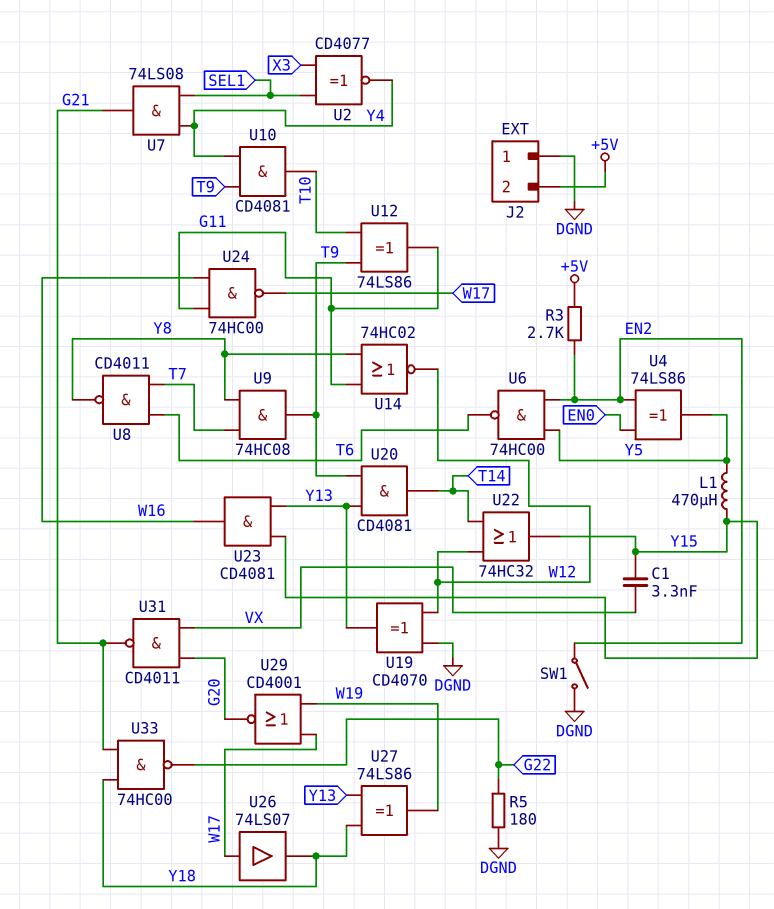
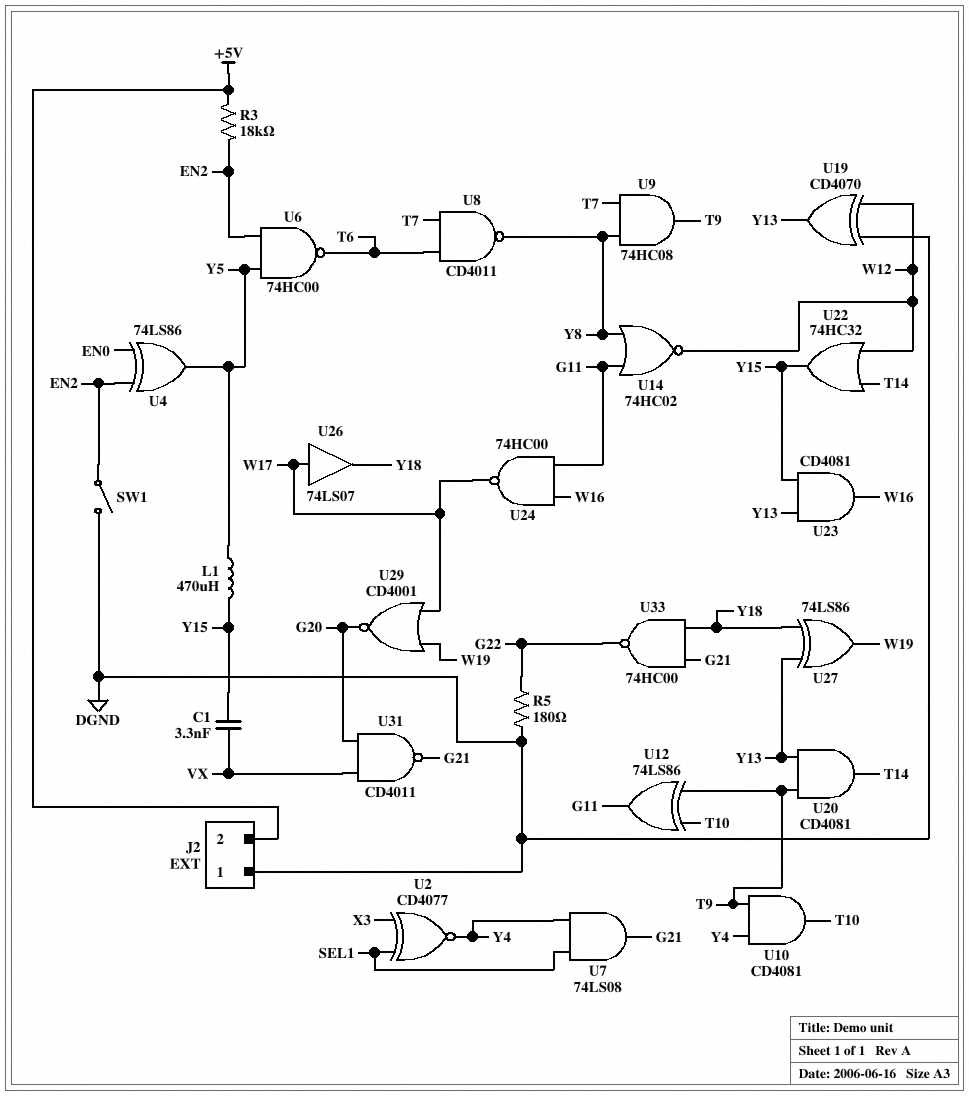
R3: 2.7k (+5V, EN2) -> 18k (+5V, EN2)

